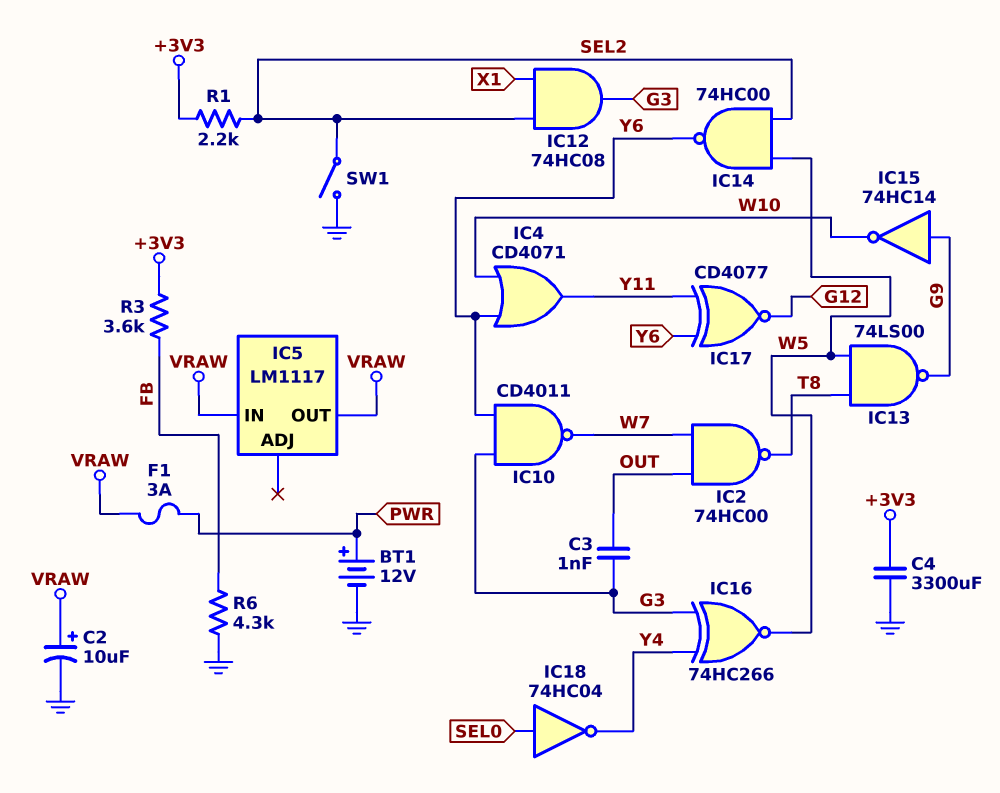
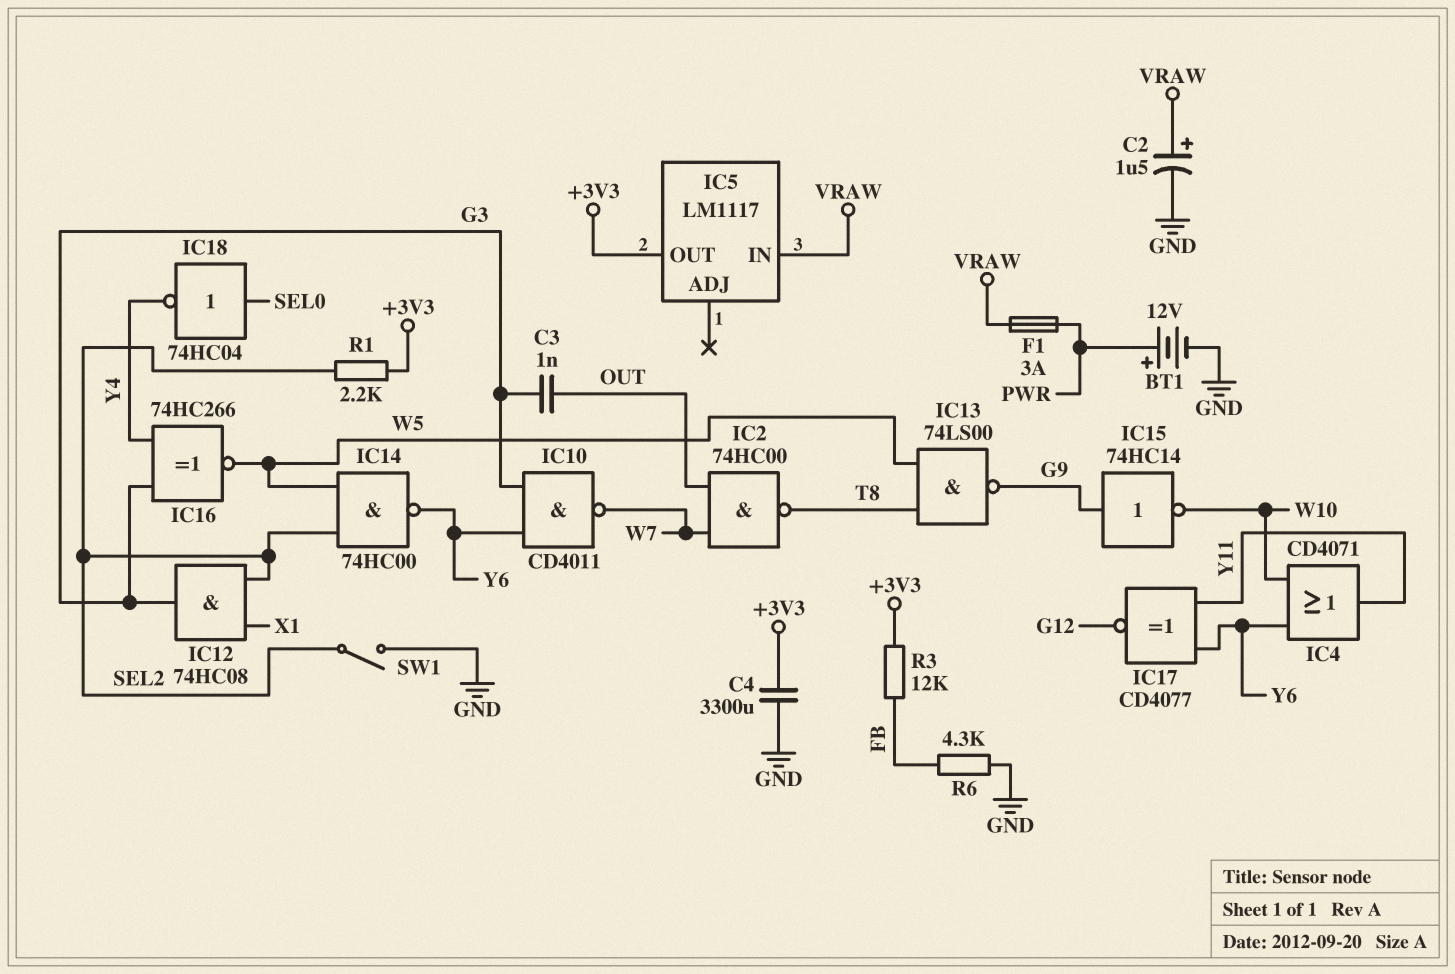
C2: 10uF (plus VRAW, minus GND) -> 1.5uF (plus VRAW, minus GND)
IC5 pin OUT: VRAW -> +3V3
R3: 3.6k (+3V3, FB) -> 12k (+3V3, FB)

